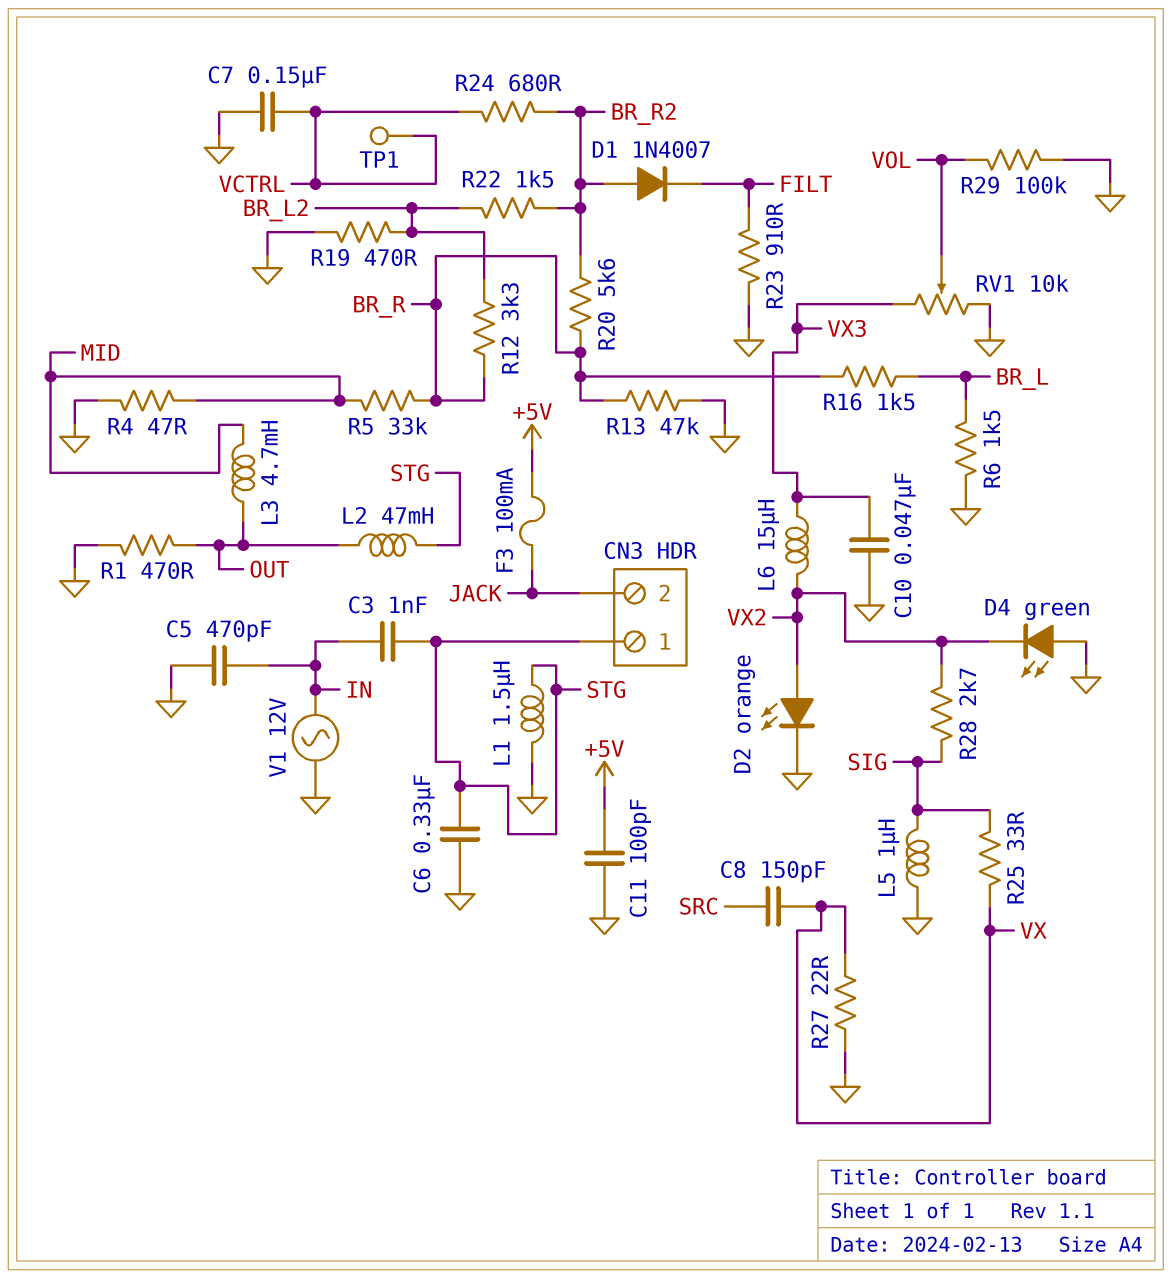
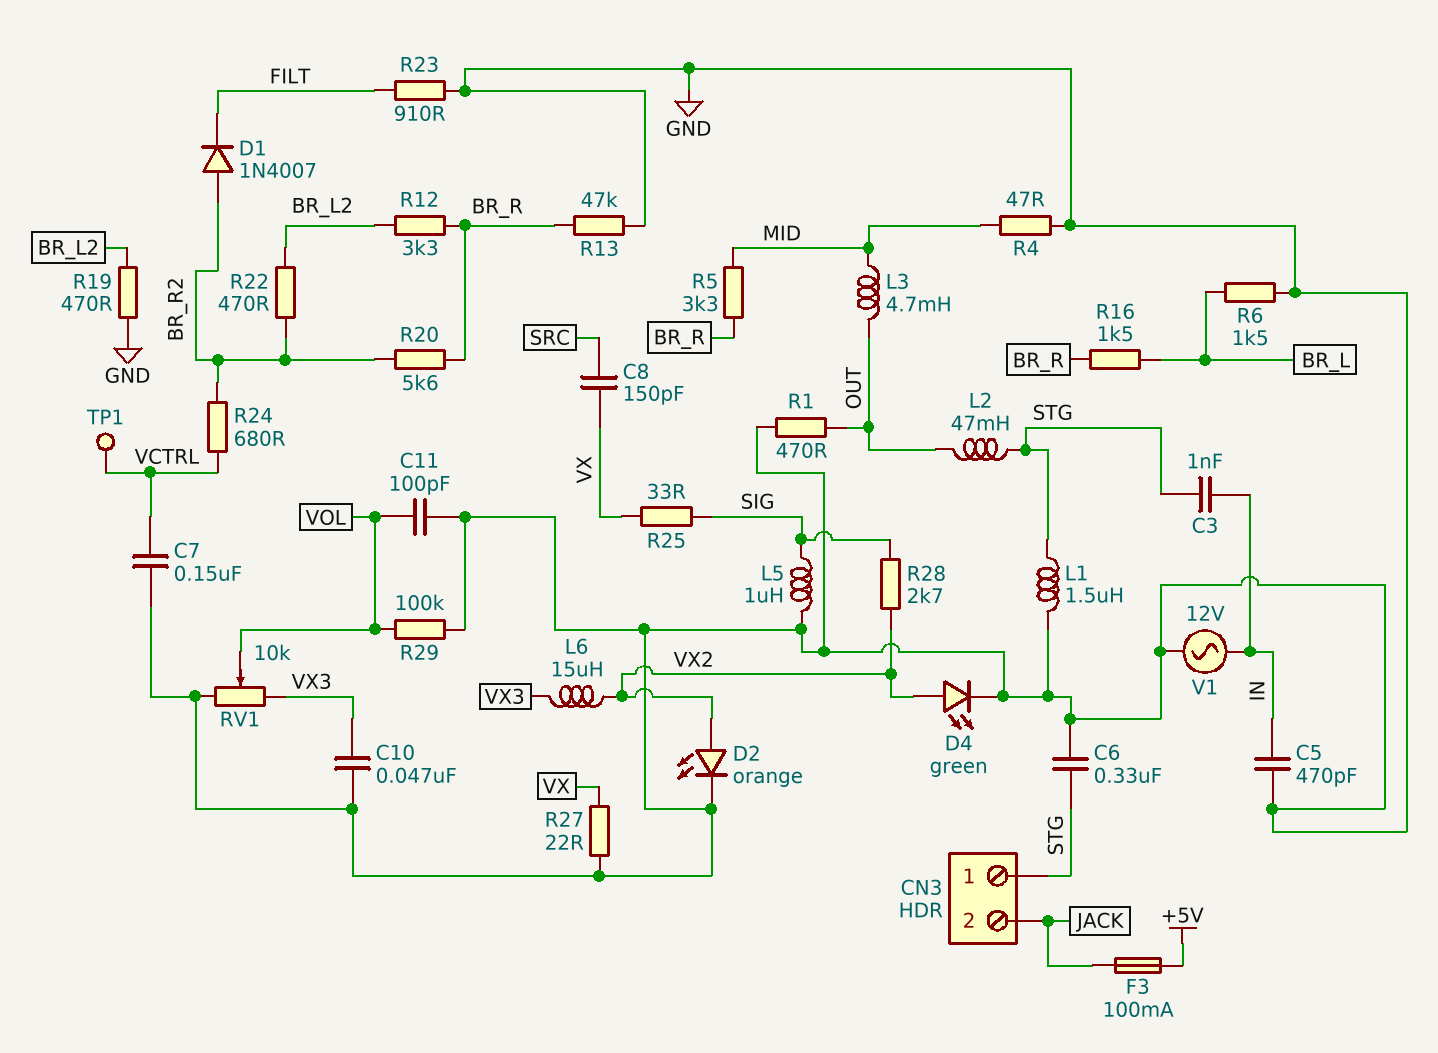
C11: 100pF (+5V, GND) -> 100pF (GND, VOL)
D4: LED green (A GND, K VX2) -> LED green (A VX2, K GND)
R5: 33k (BR_R, MID) -> 3.3k (BR_R, MID)
R22: 1.5k (BR_L2, BR_R2) -> 470 (BR_L2, BR_R2)

